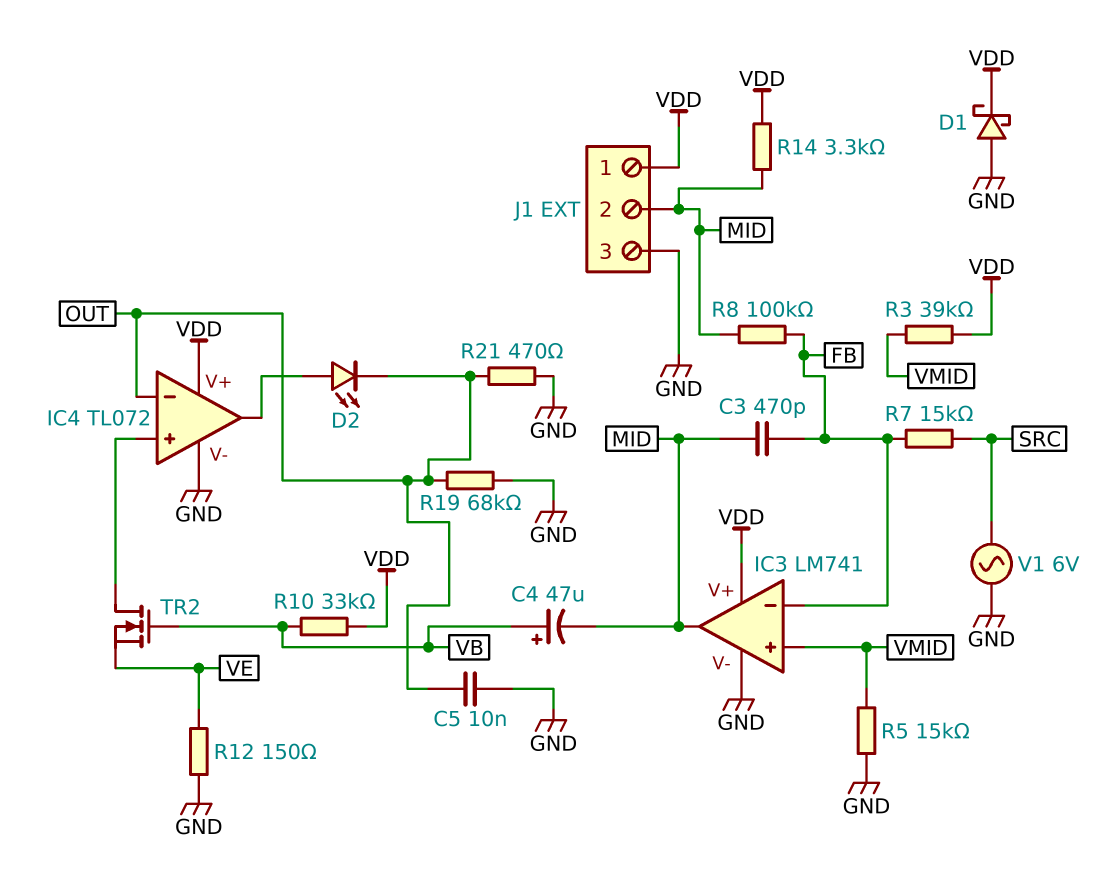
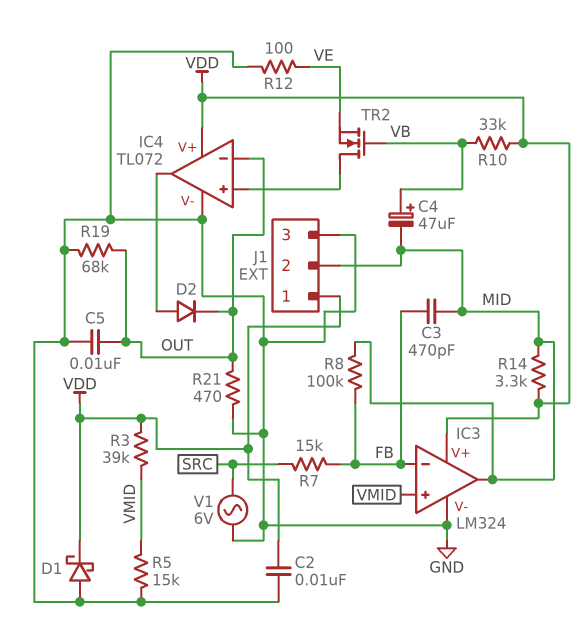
C2: none -> 10nF (GND, VDD)
D2: LED (A IC4/out, K OUT) -> diode (A IC4/out, K OUT)
IC3: LM741 -> LM324
R12: 150 (GND, VE) -> 100 (GND, VE)

